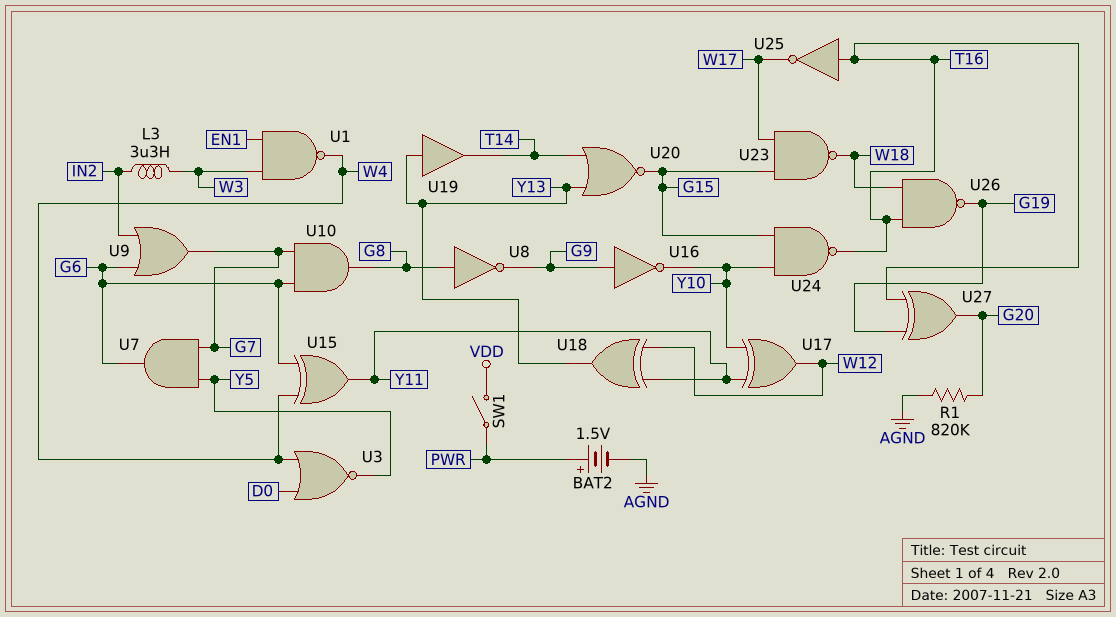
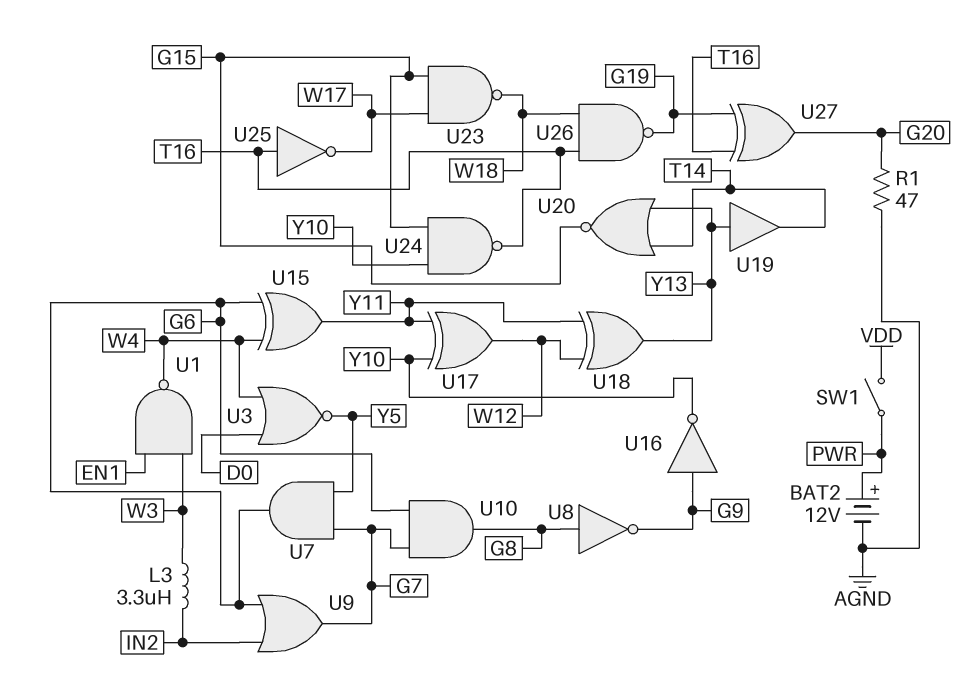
BAT2: 1.5V (plus PWR, minus AGND) -> 12V (plus PWR, minus AGND)
R1: 820k (AGND, G20) -> 47 (AGND, G20)

